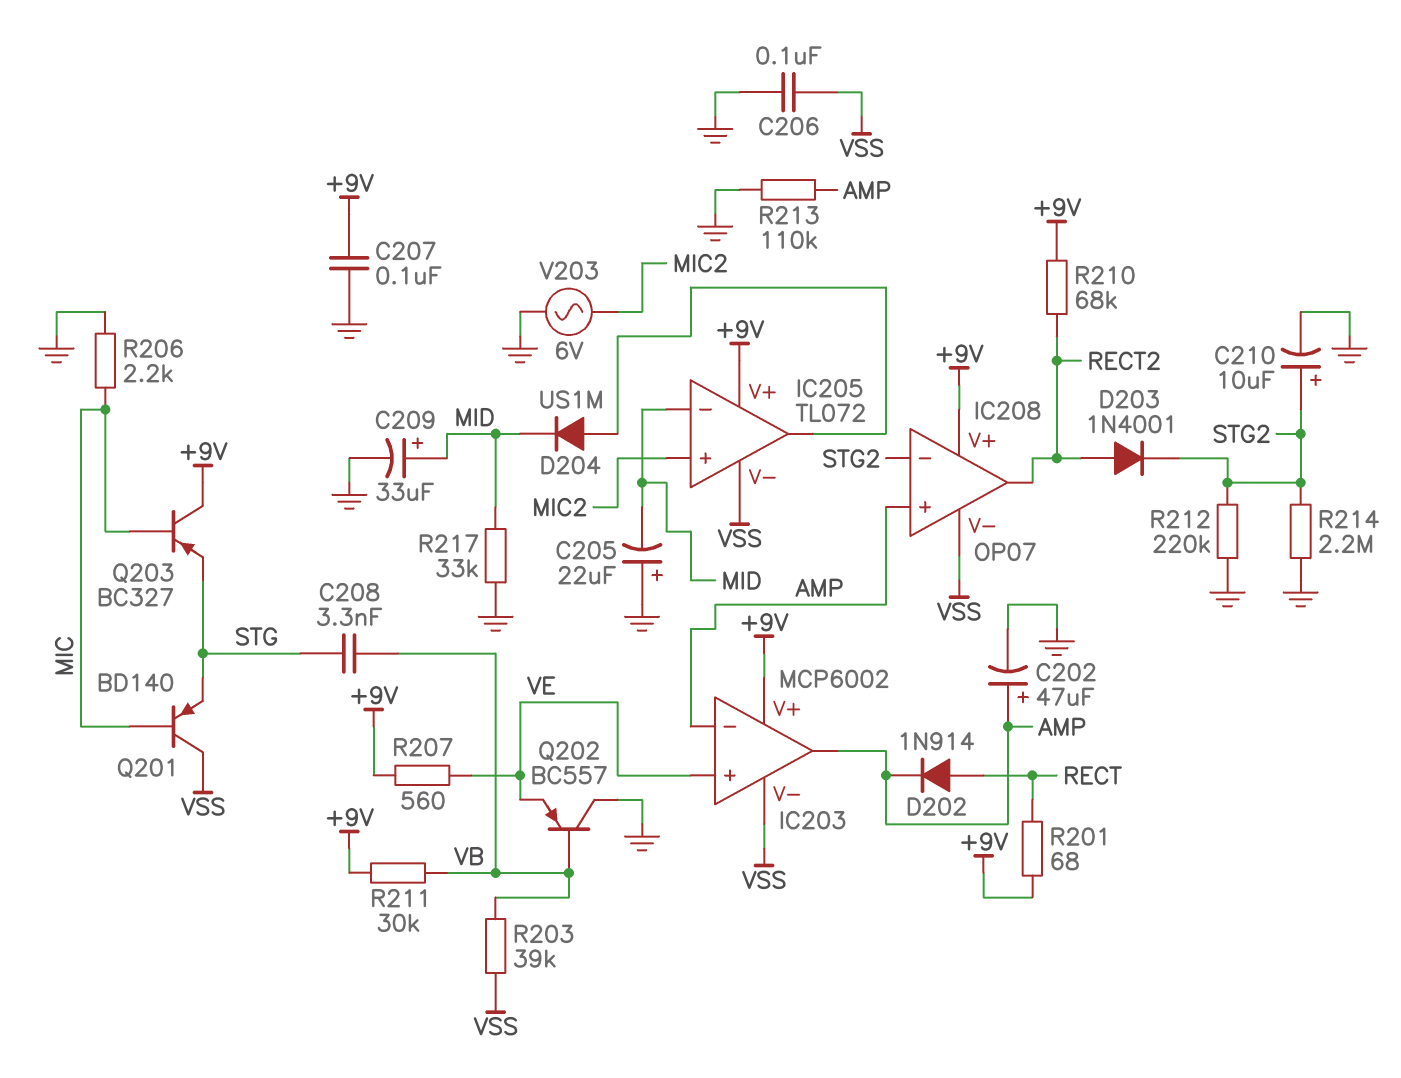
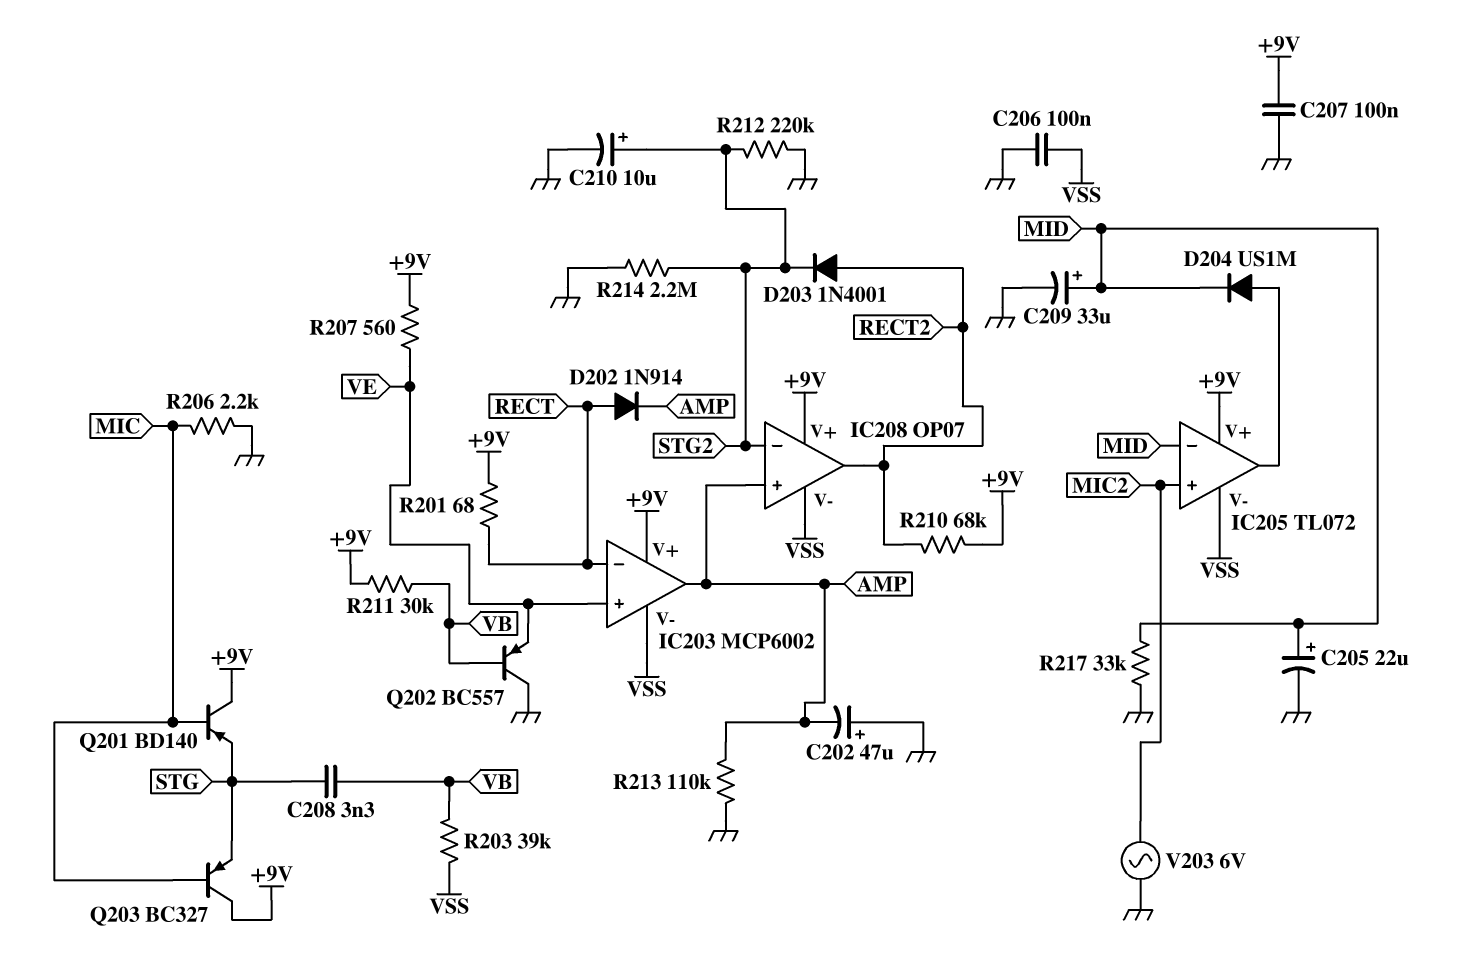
C202: 47uF (plus AMP, minus GND) -> 47uF (plus GND, minus AMP)
C205: 22uF (plus GND, minus MID) -> 22uF (plus MID, minus GND)
IC203 pin in-: AMP -> RECT
Q201: PNP BD140 (B MIC, C VSS, E STG) -> PNP BD140 (B MIC, C +9V, E STG)

